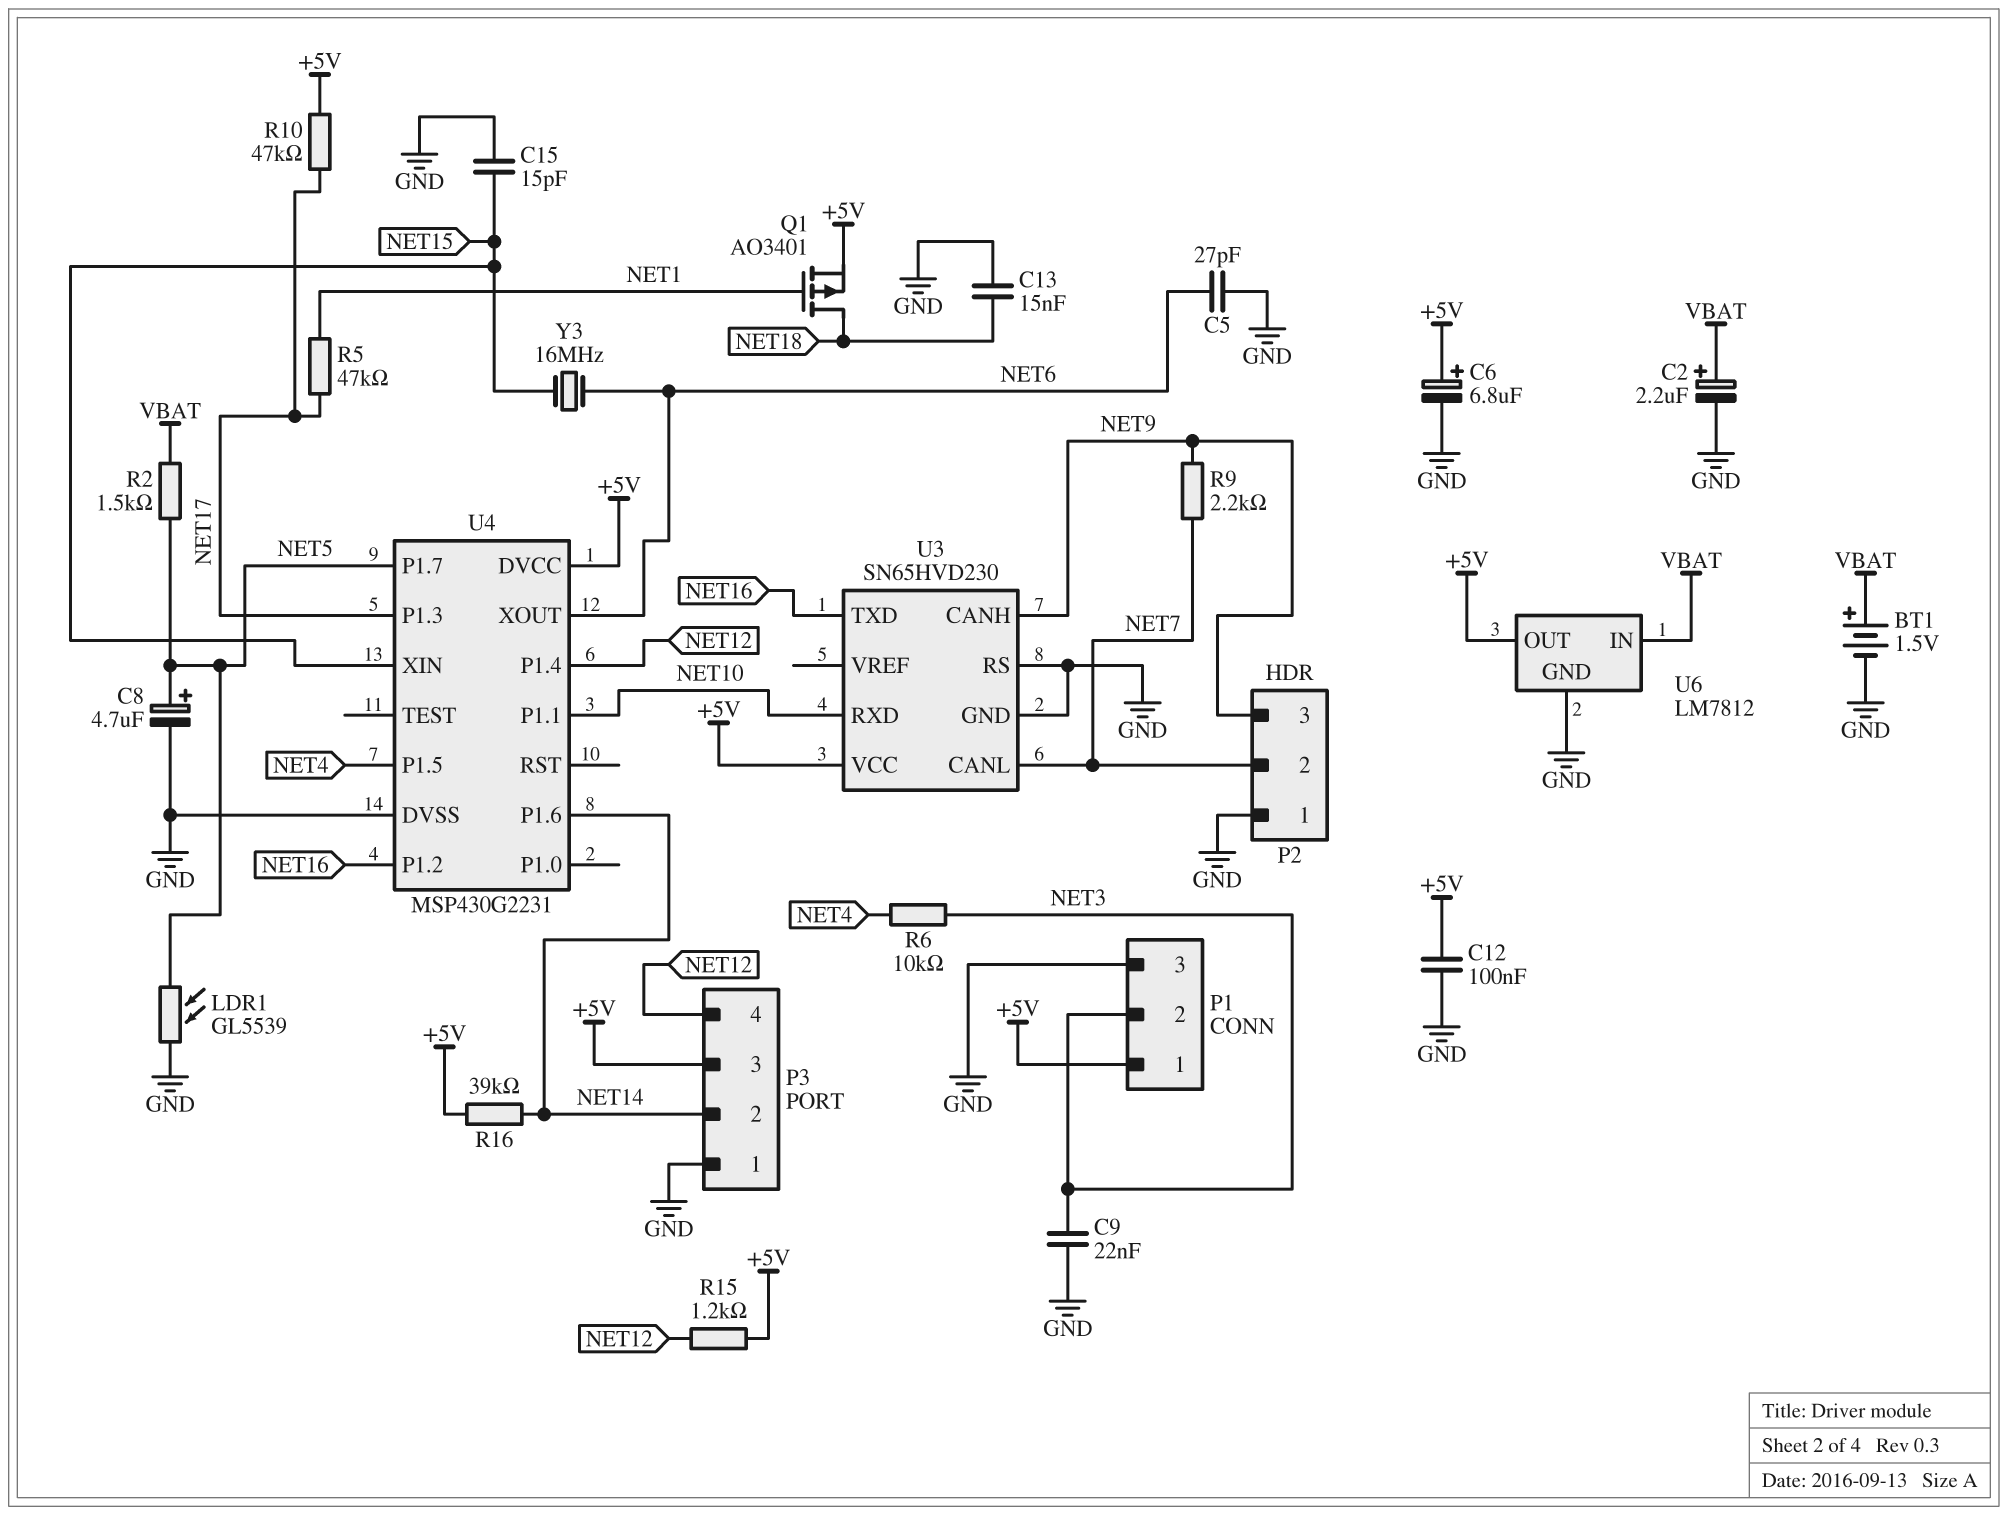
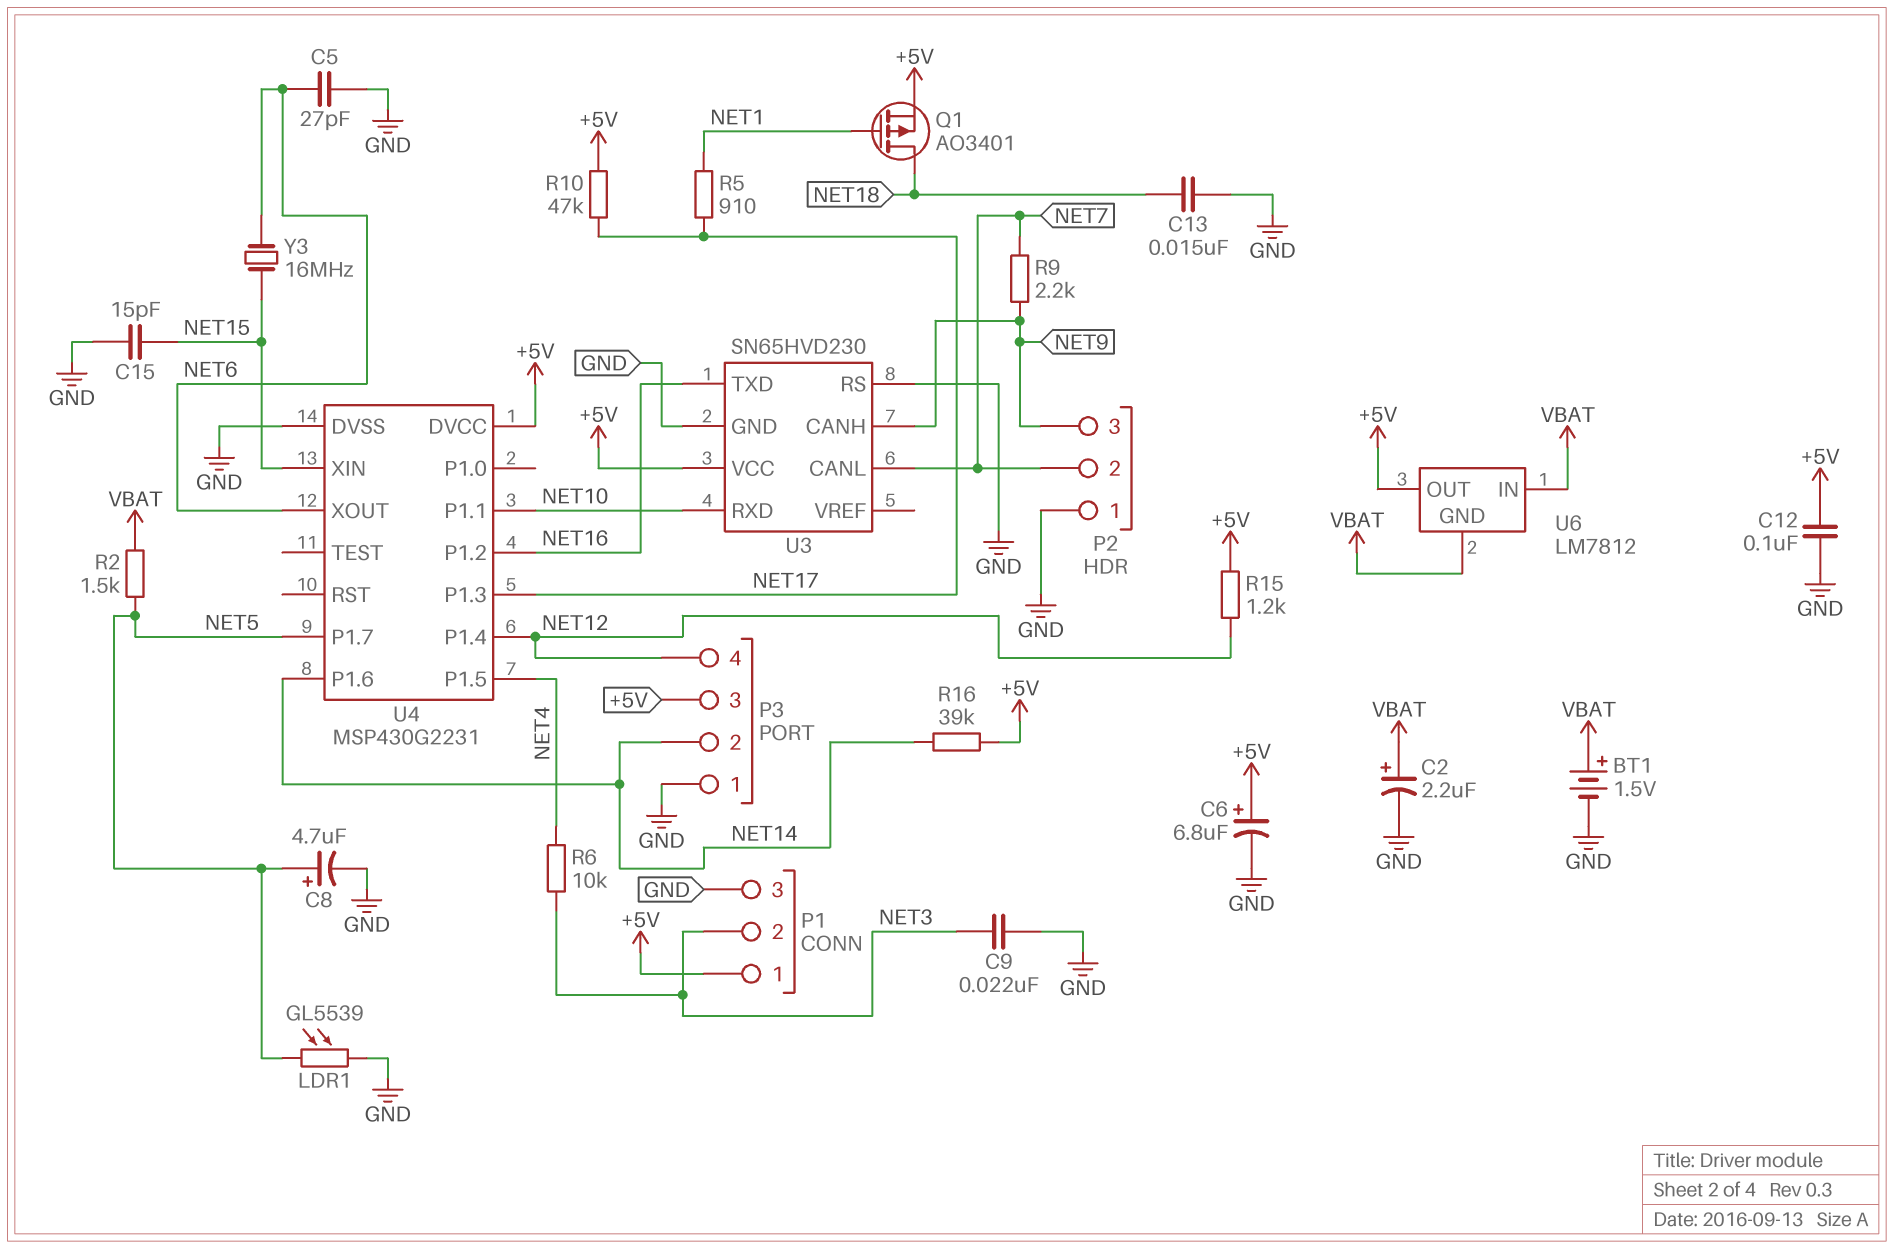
R5: 47k (NET1, NET17) -> 910 (NET1, NET17)
U6 pin GND: GND -> VBAT

